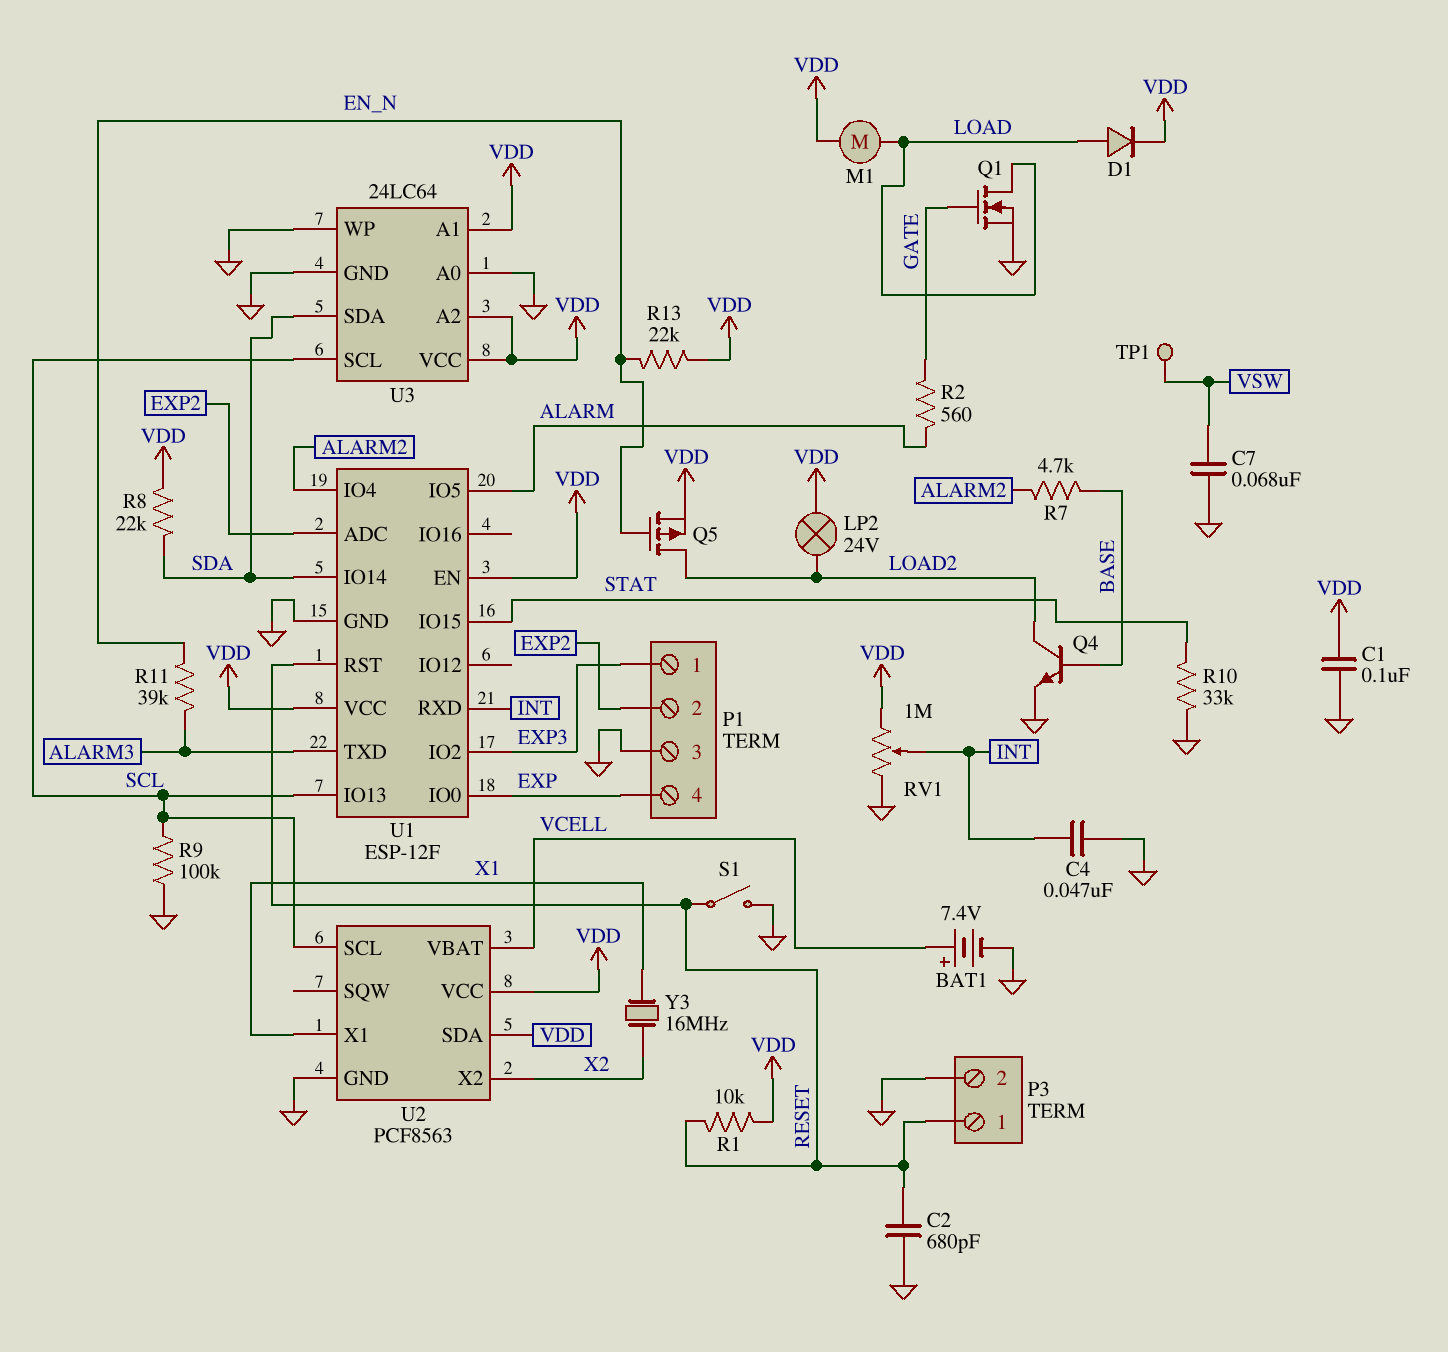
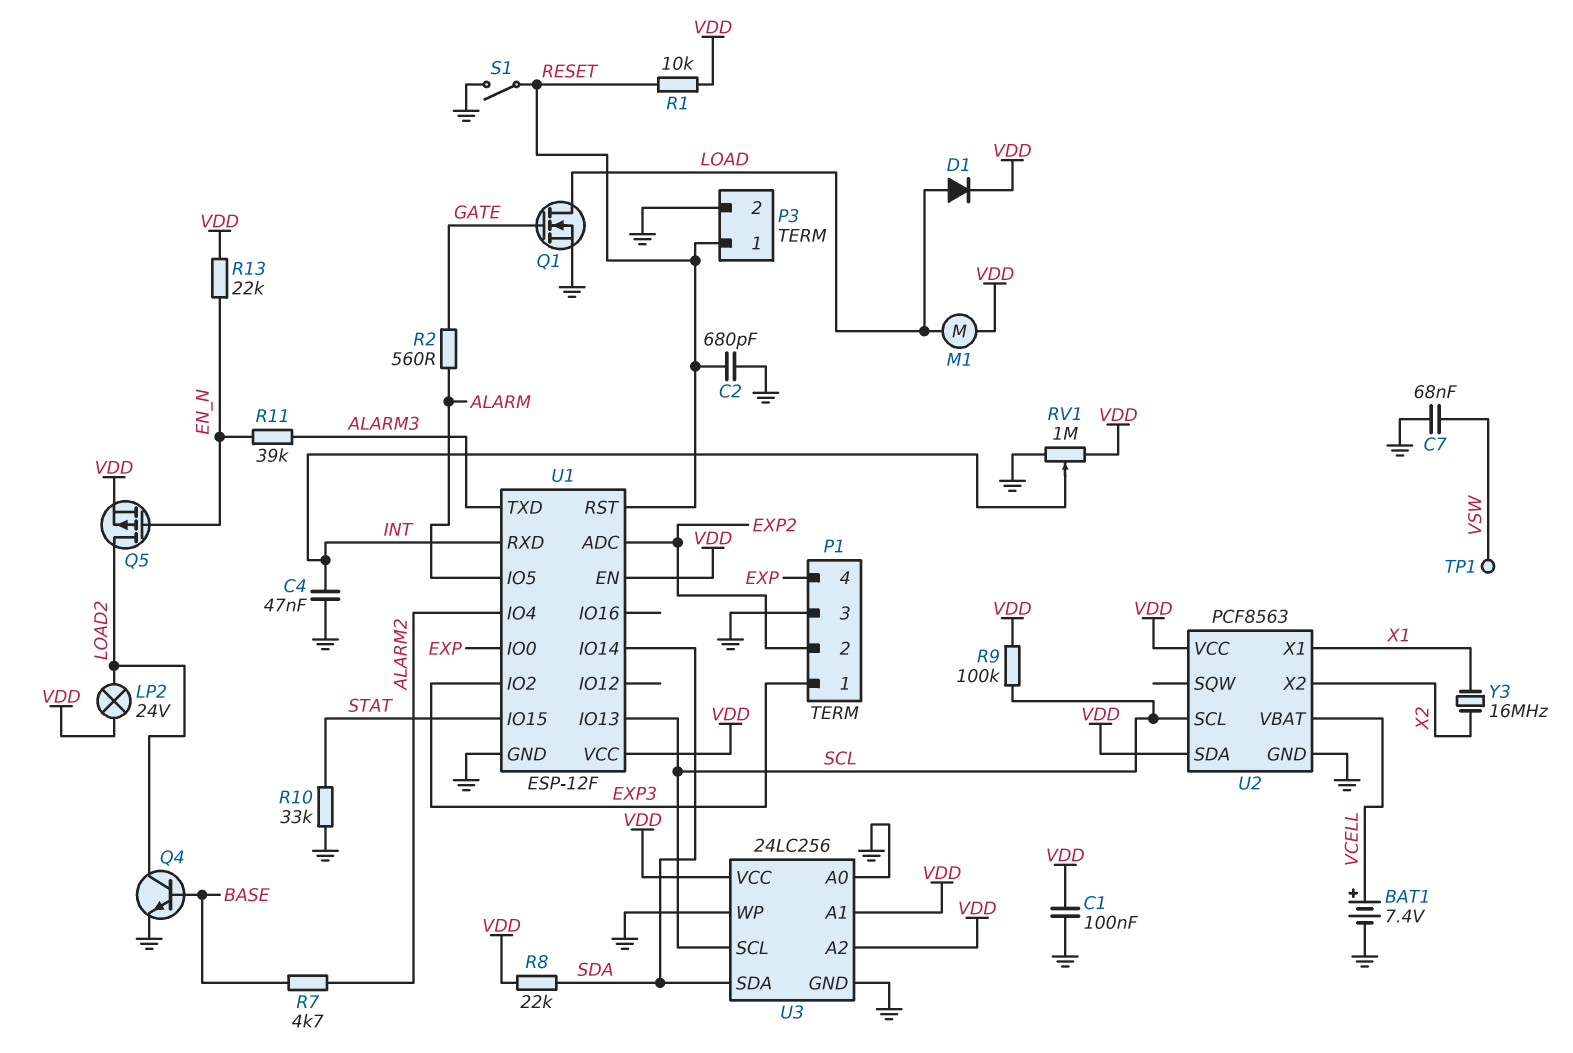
R9: 100k (GND, SCL) -> 100k (SCL, VDD)
U3: 24LC64 -> 24LC256

